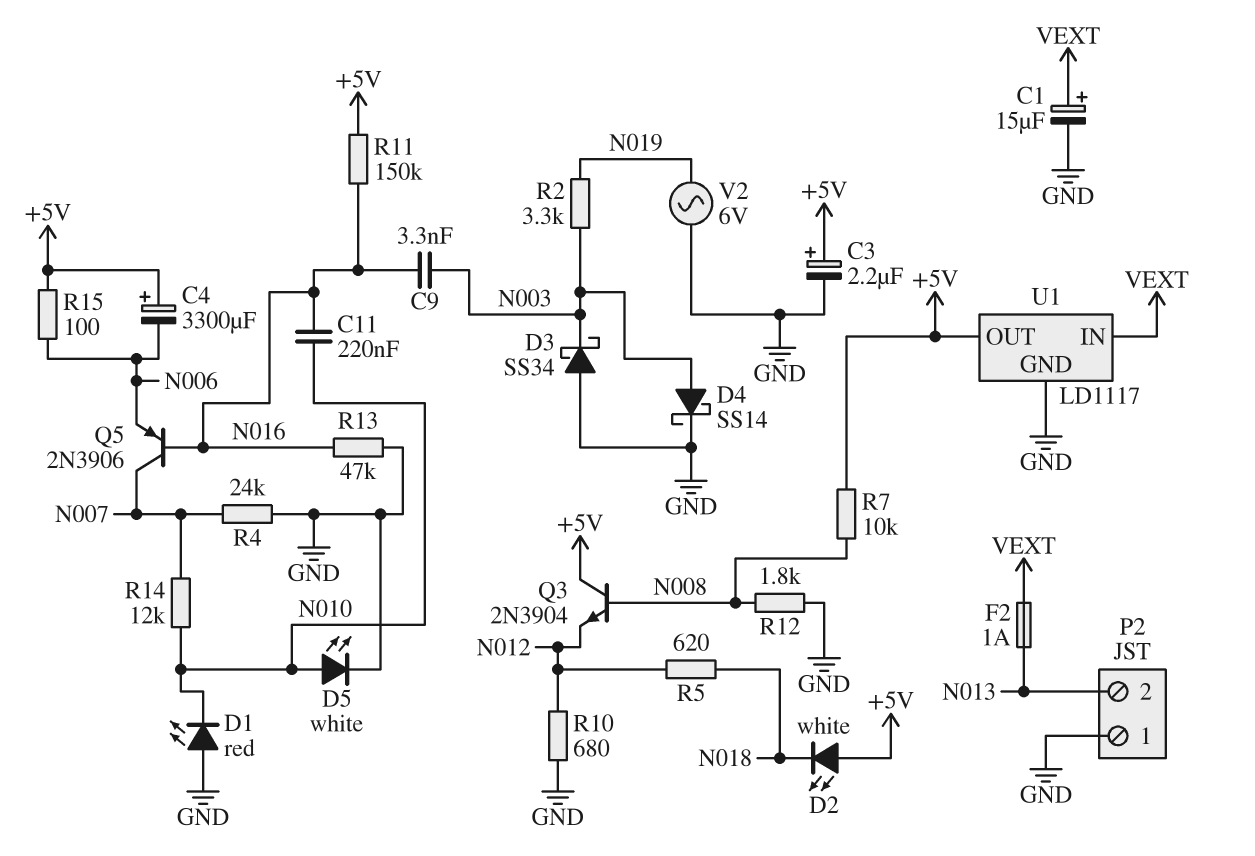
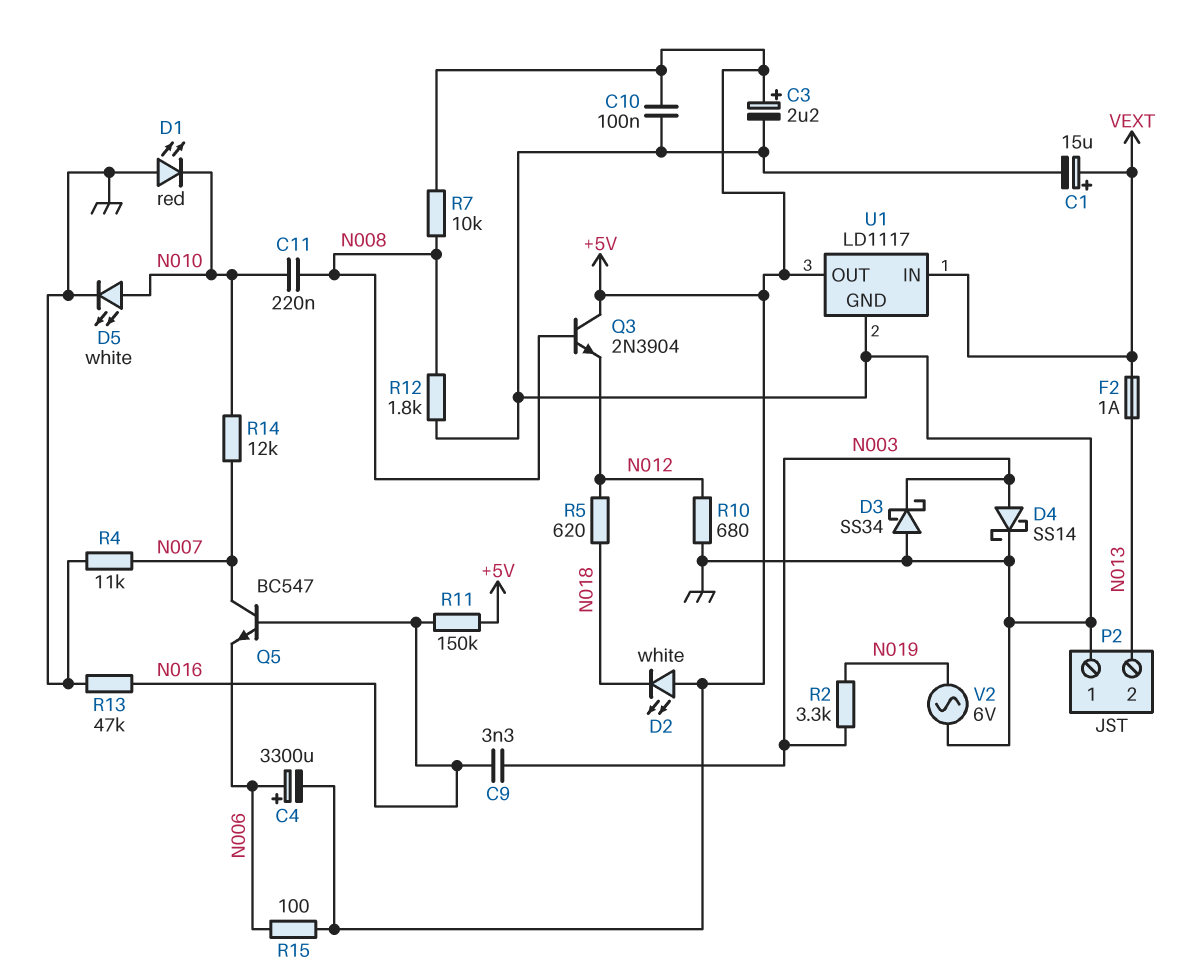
C4: 3300uF (plus +5V, minus N006) -> 3300uF (plus N006, minus +5V)
C10: none -> 100nF (+5V, GND)
C11: 220nF (N010, N016) -> 220nF (N008, N010)
Q5: PNP 2N3906 (B N016, C N007, E N006) -> NPN BC547 (B N016, C N007, E N006)
R4: 24k (GND, N007) -> 11k (GND, N007)

